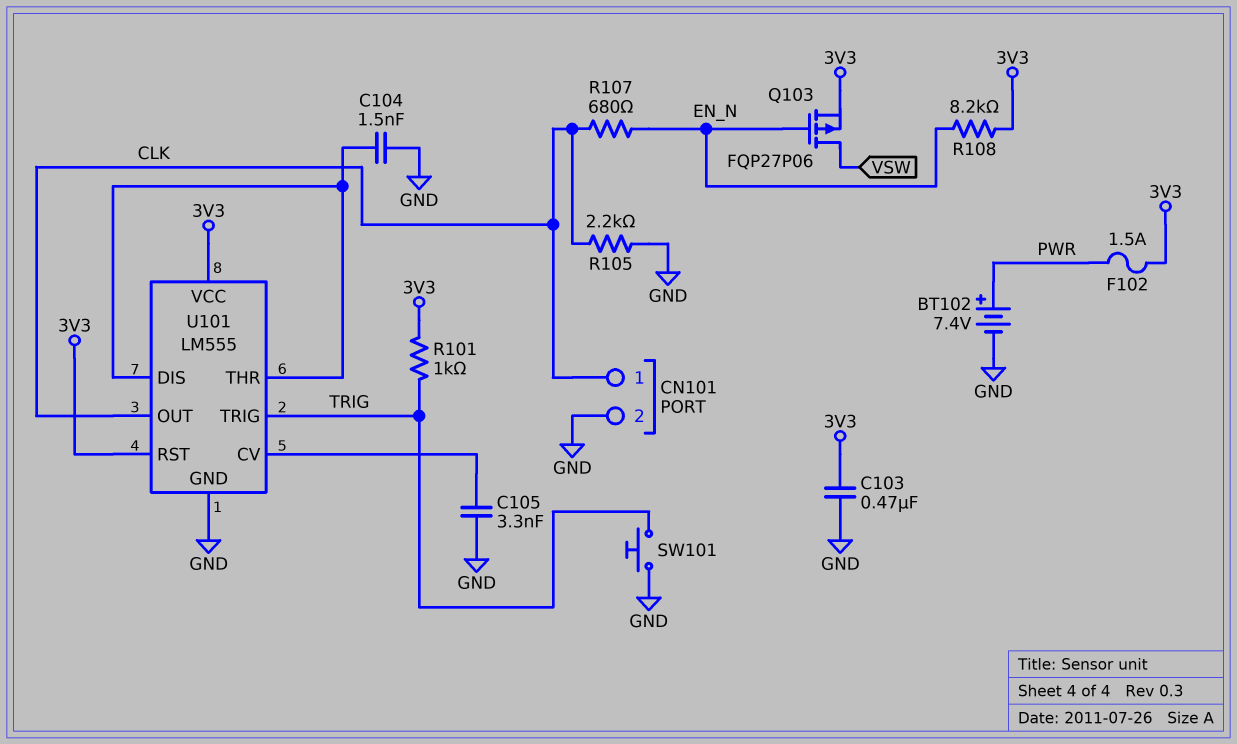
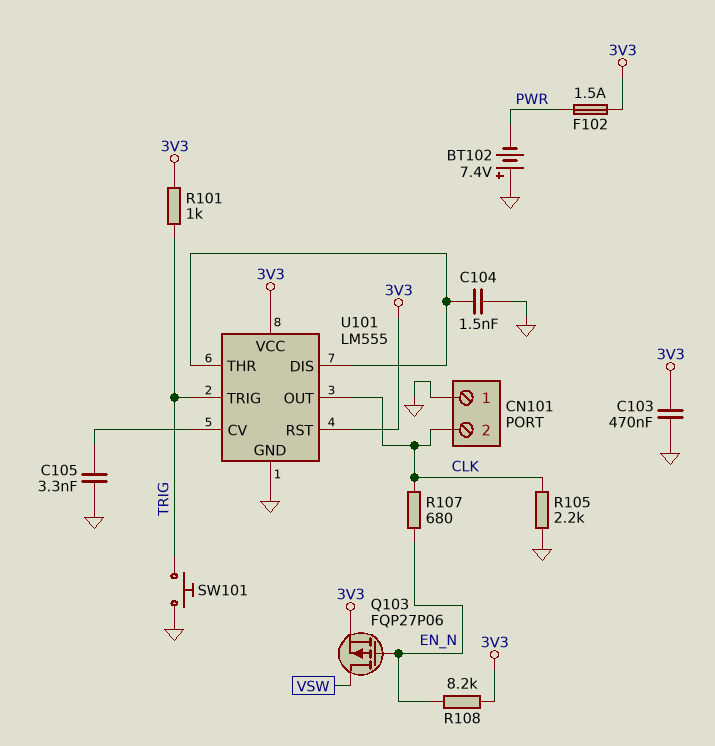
BT102: 7.4V (plus PWR, minus GND) -> 7.4V (plus GND, minus PWR)
CN101 pin 1: CLK -> GND
CN101 pin 2: GND -> CLK

